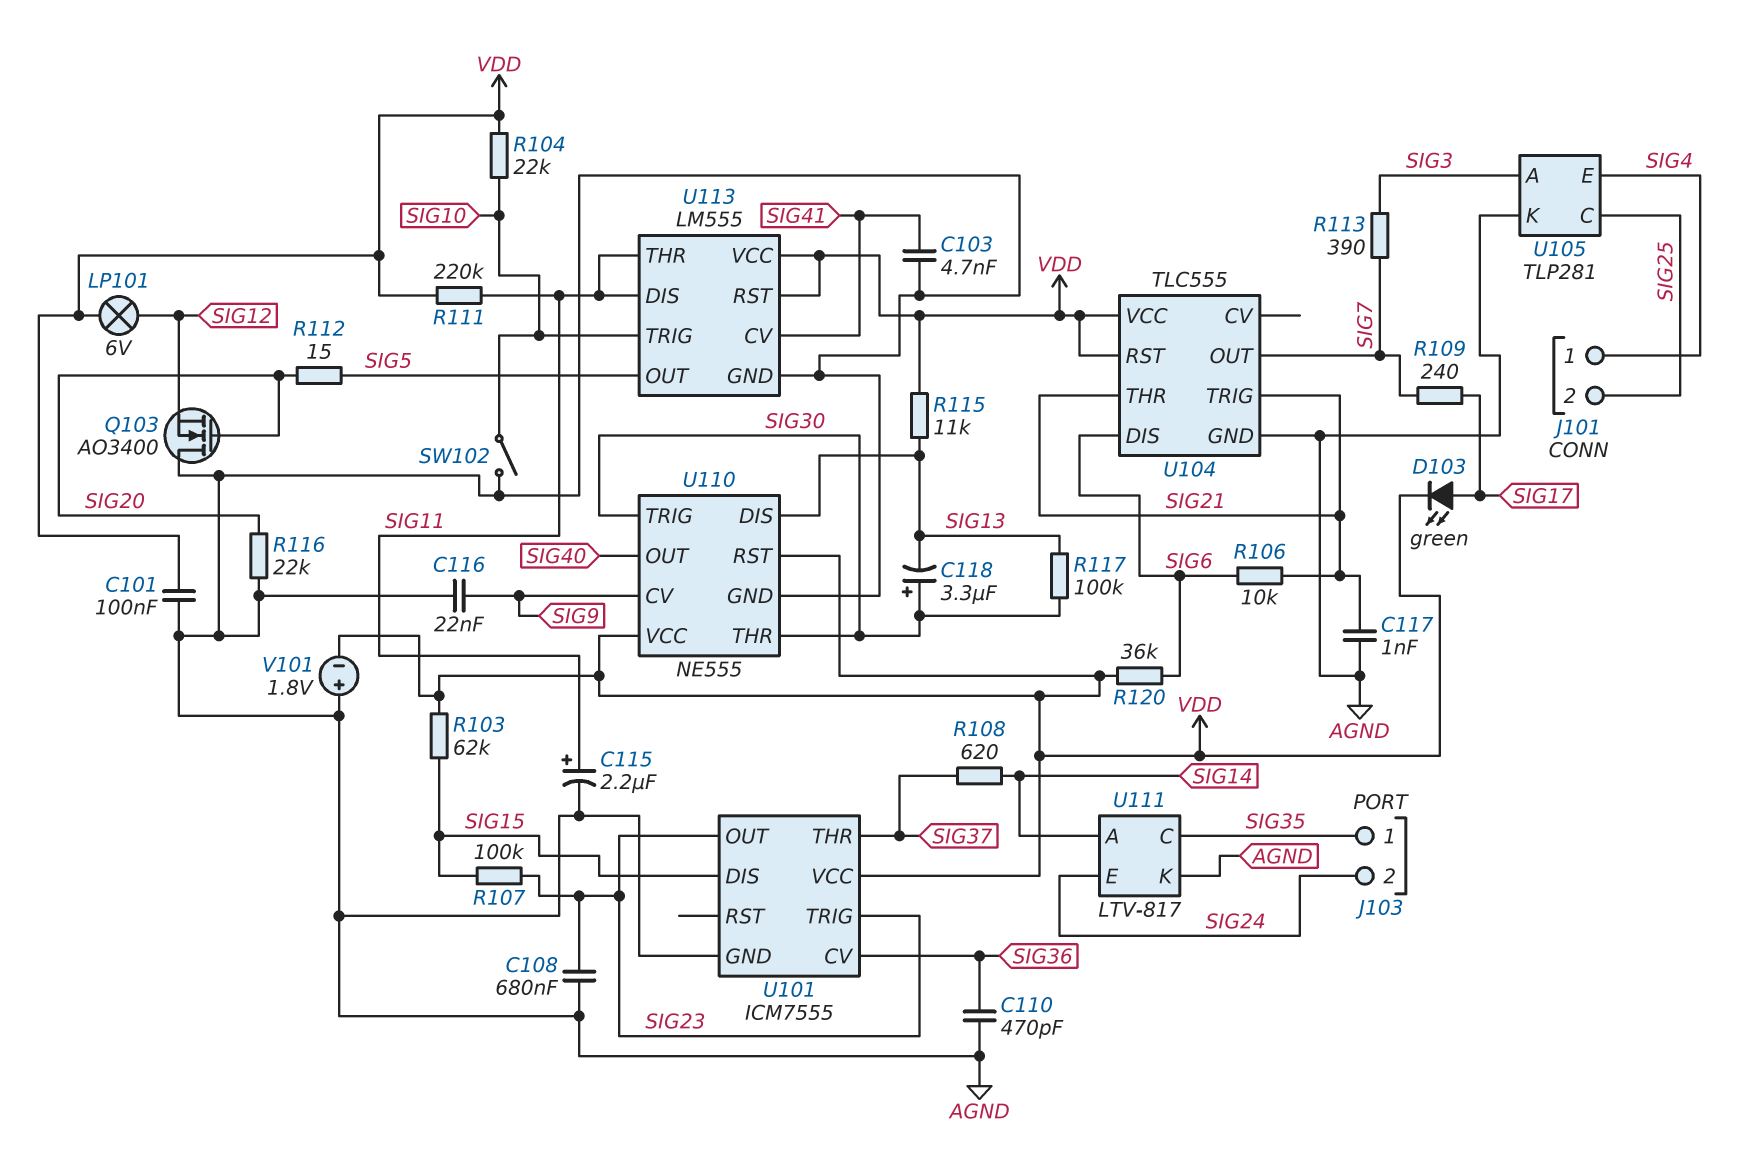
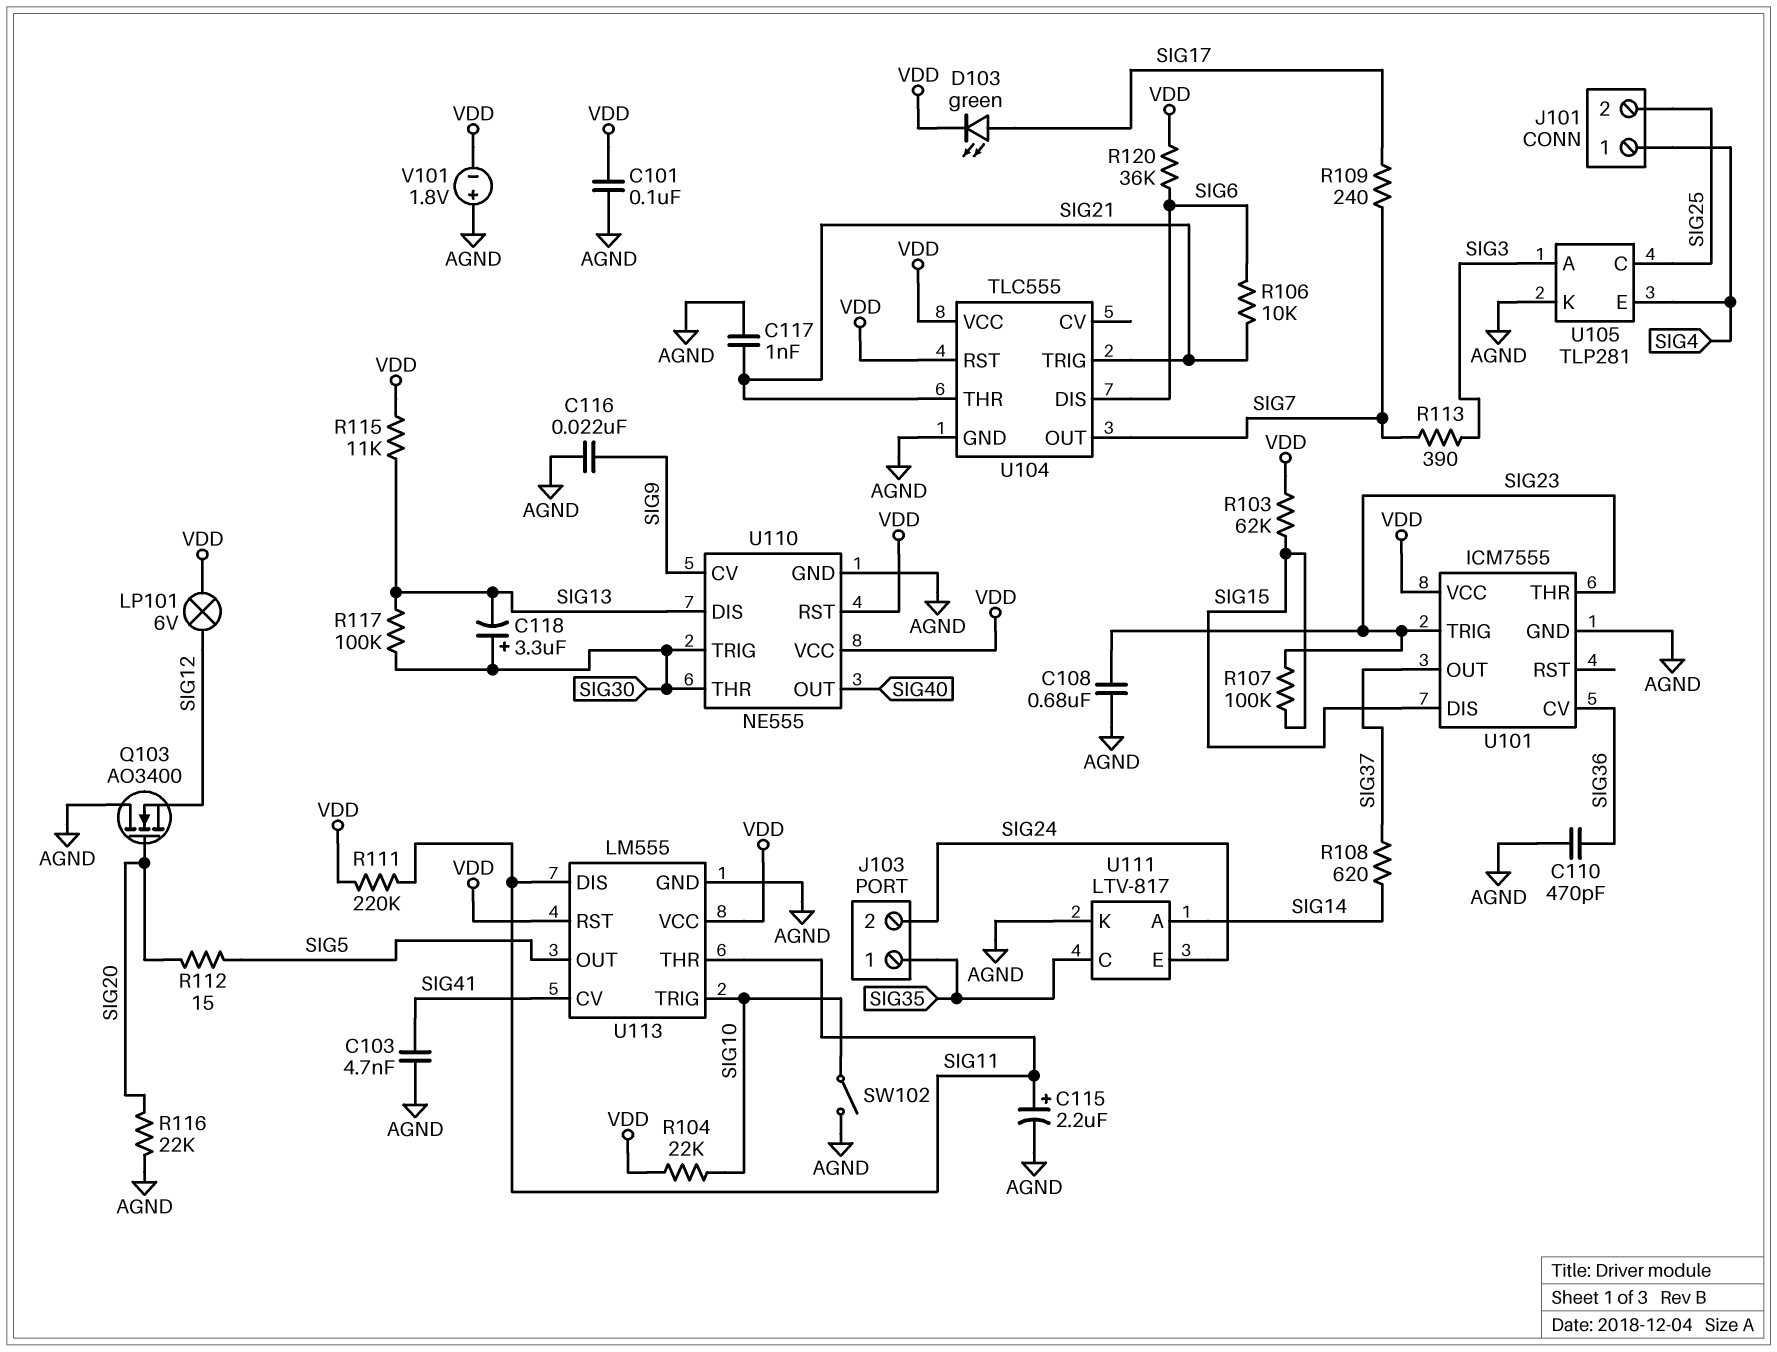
U101 pin OUT: SIG23 -> SIG37
U101 pin THR: SIG37 -> SIG23

